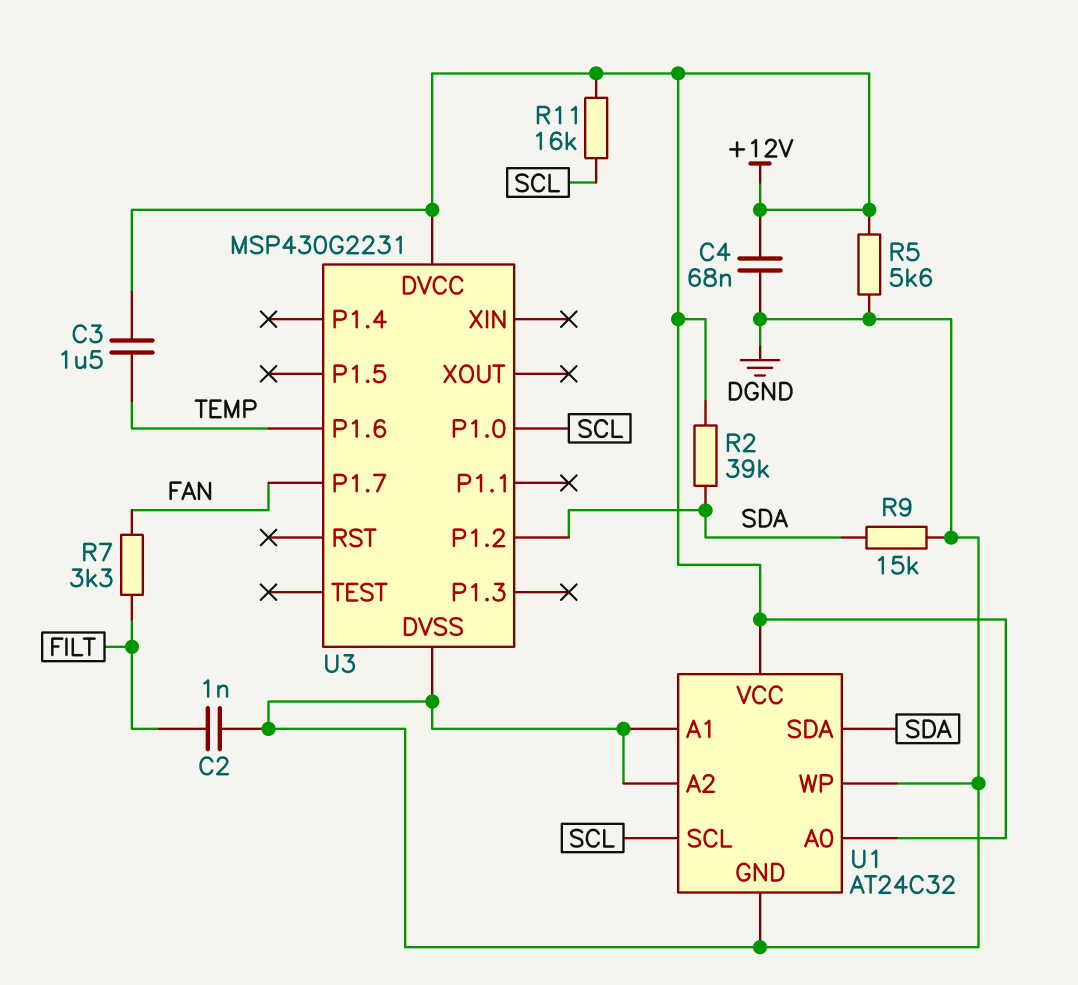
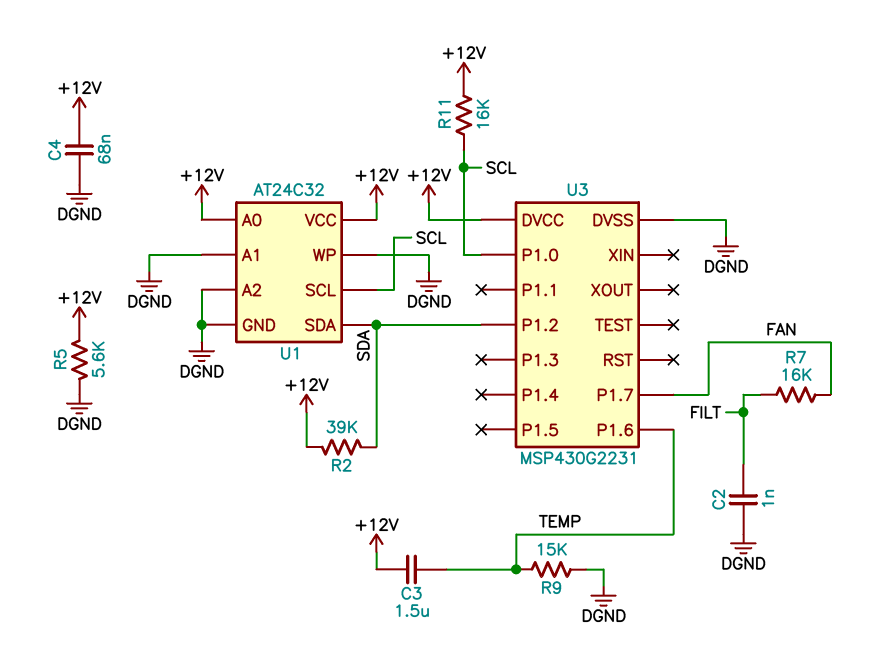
R7: 3.3k (FAN, FILT) -> 16k (FAN, FILT)
R9: 15k (DGND, SDA) -> 15k (DGND, TEMP)

